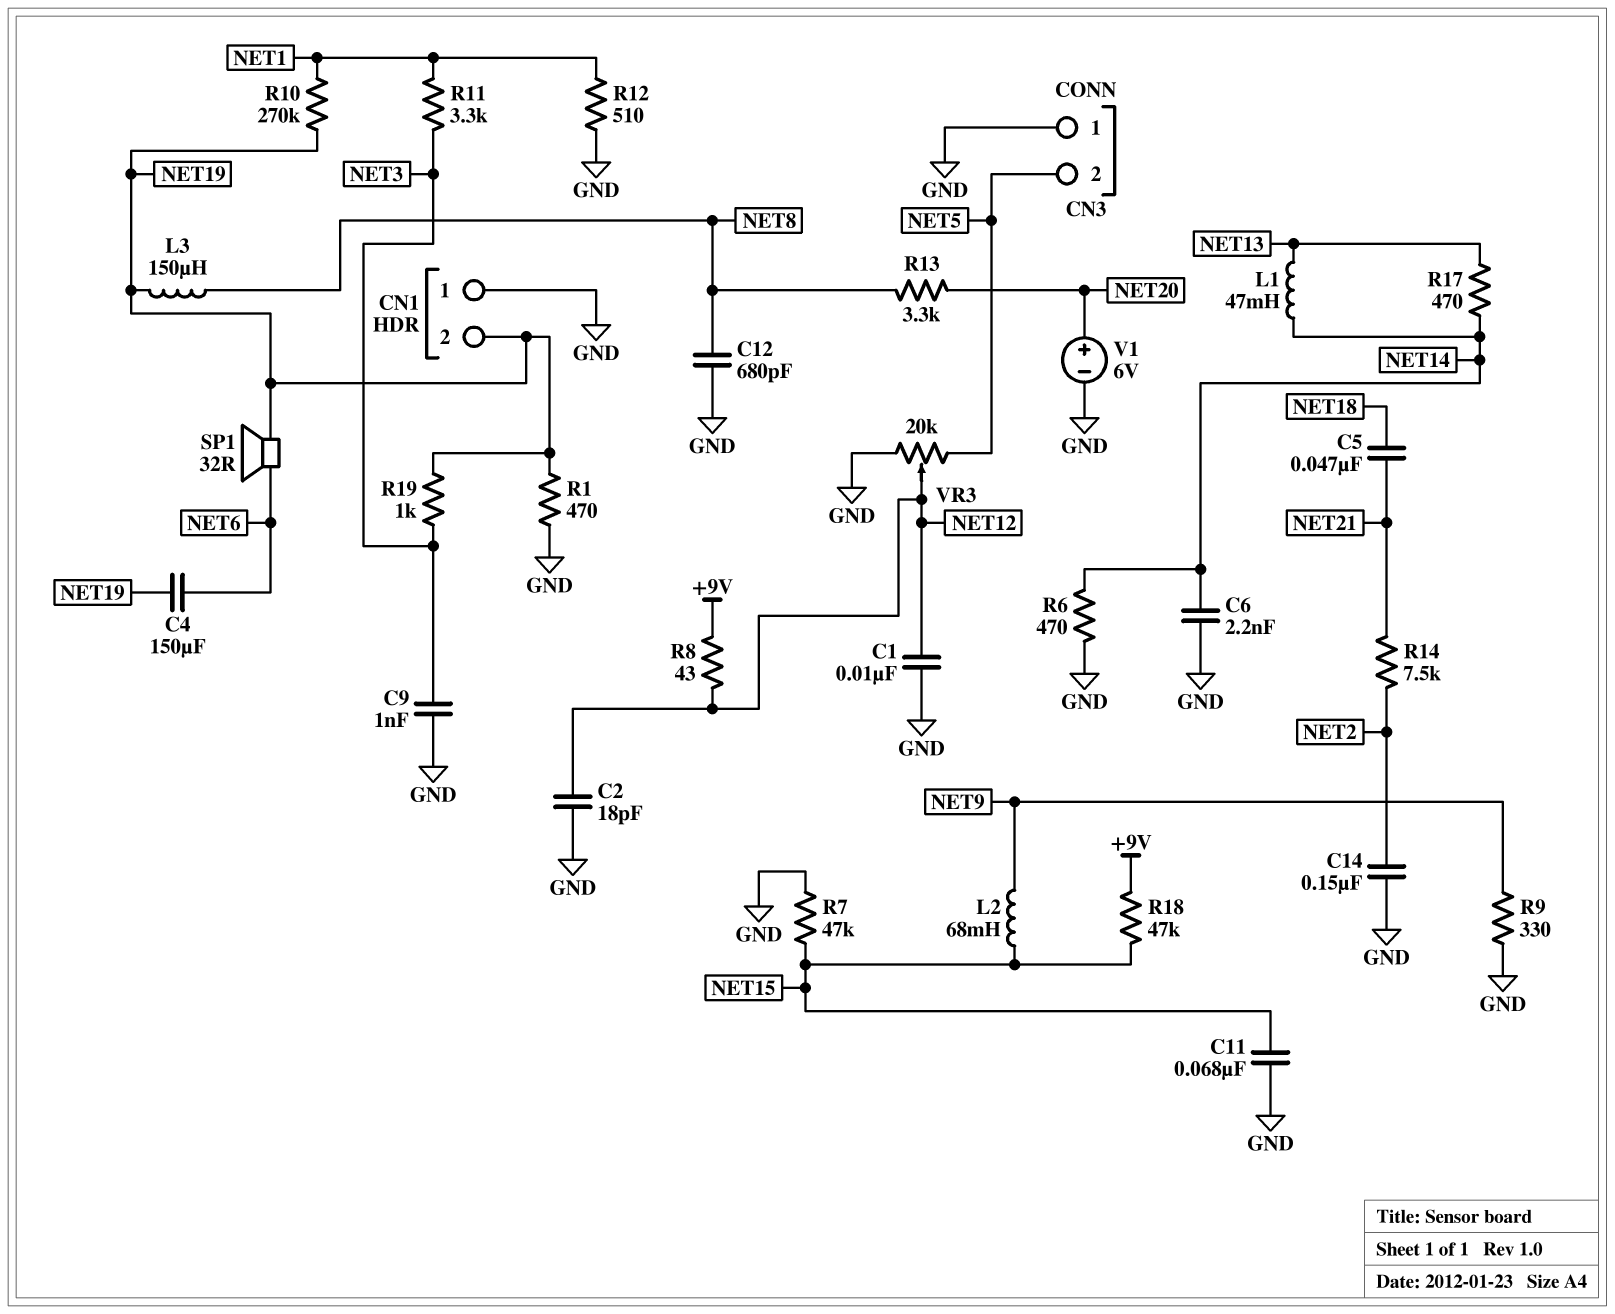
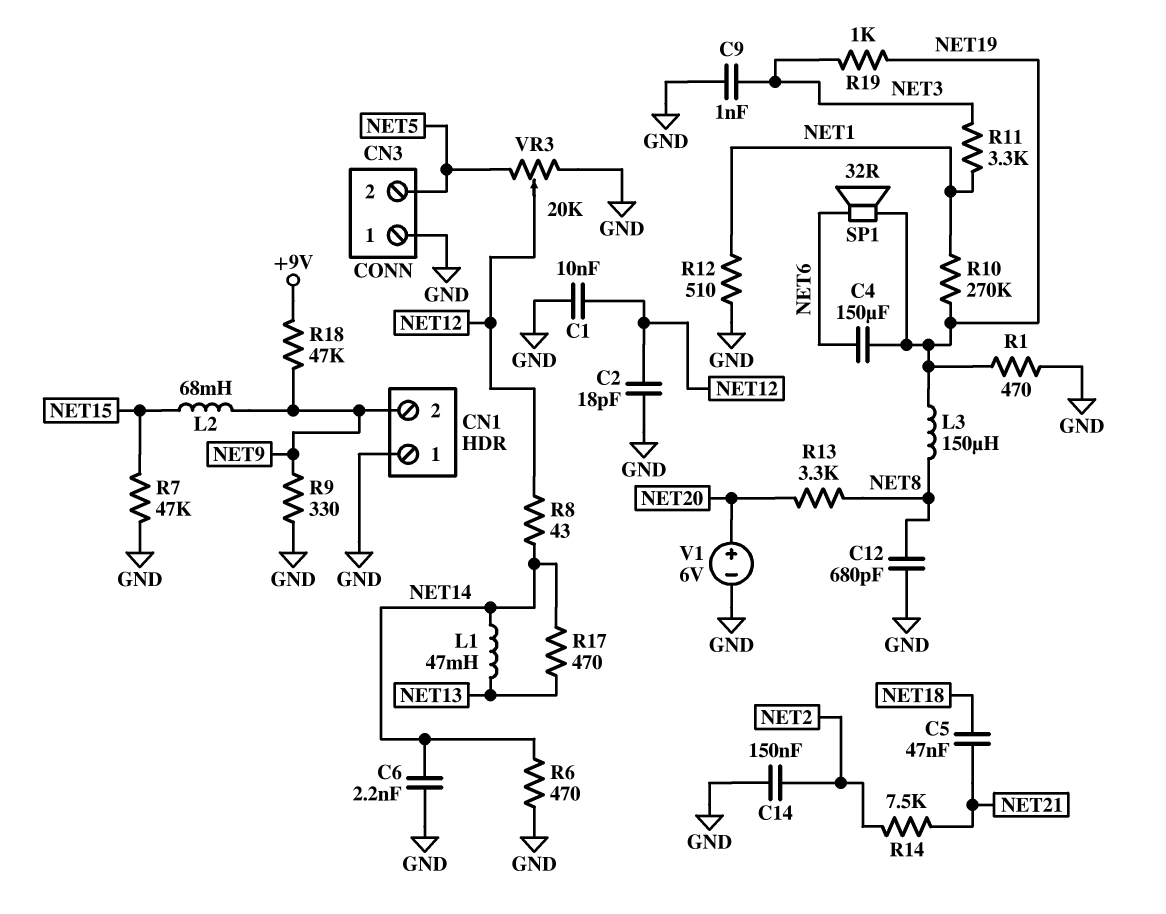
C11: 68nF (GND, NET15) -> none
CN1 pin 2: NET19 -> NET9
R8: 43 (+9V, NET12) -> 43 (NET12, NET14)
R18: 47k (+9V, NET15) -> 47k (+9V, NET9)

